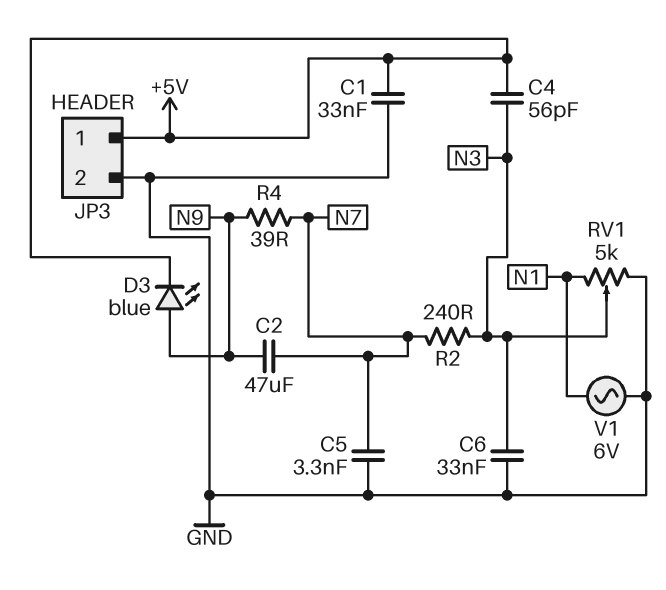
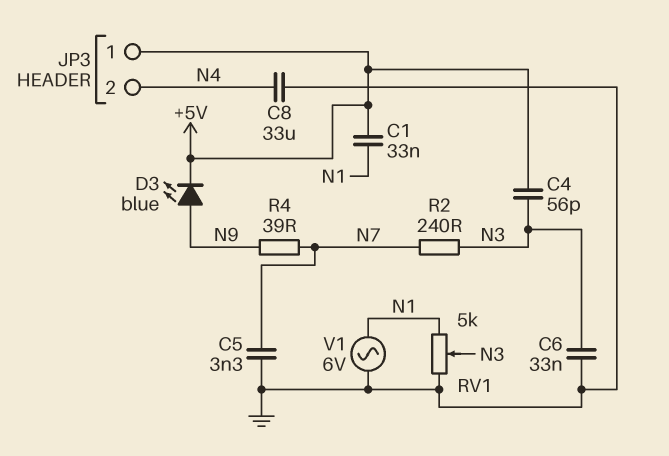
C1: 33nF (+5V, GND) -> 33nF (+5V, N1)
C2: 47uF (N7, N9) -> none
C8: none -> 33uF (GND, N4)
JP3 pin 2: GND -> N4

